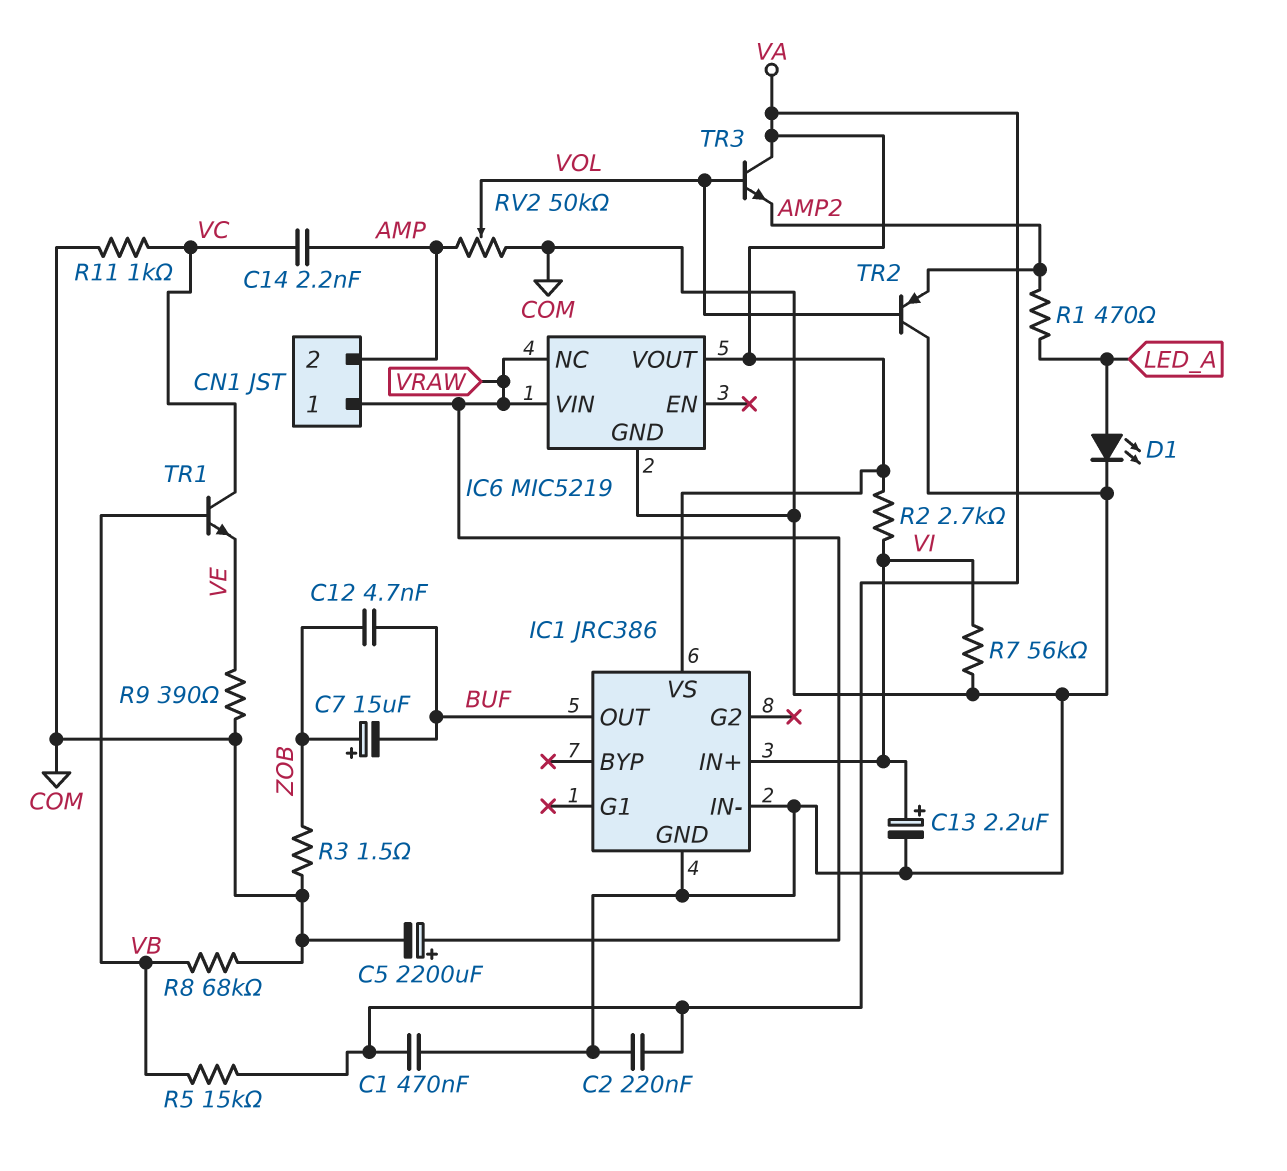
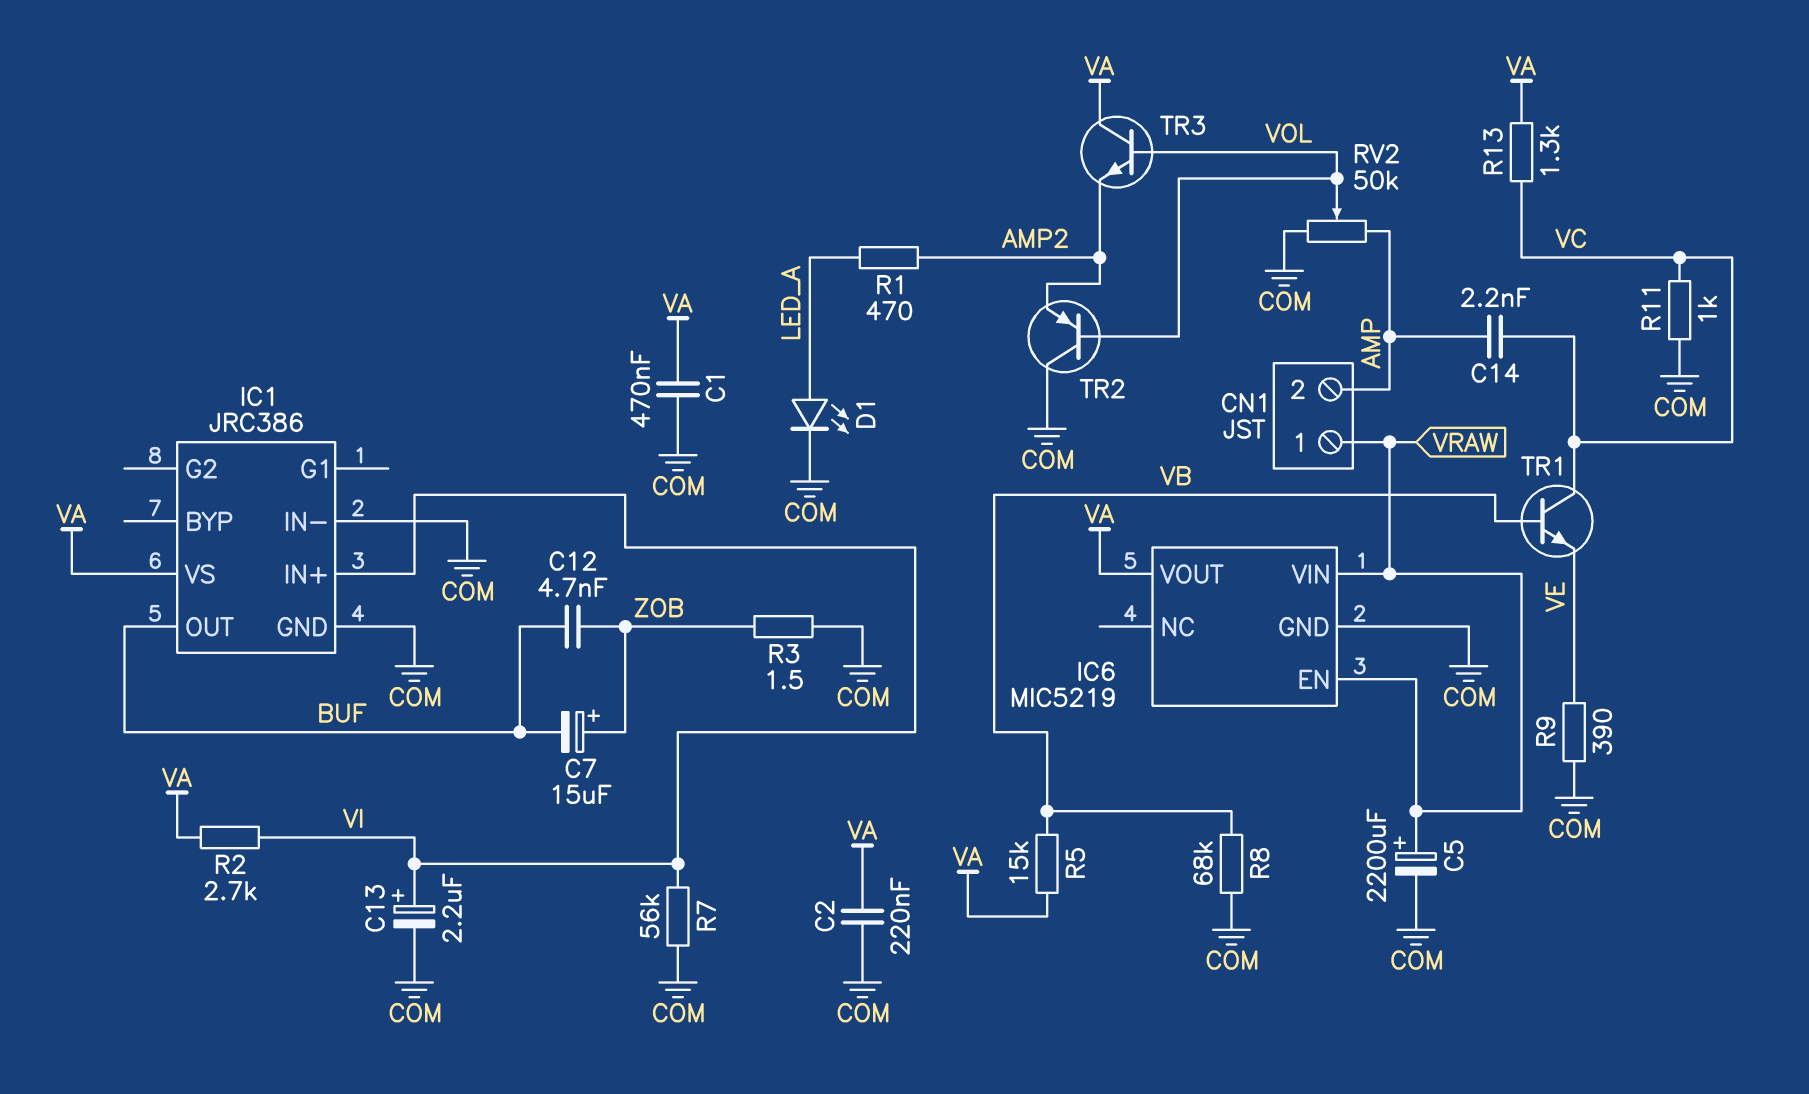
IC6 pin EN: none -> VRAW
IC6 pin NC: VRAW -> none
R13: none -> 1.3k (VA, VC)

